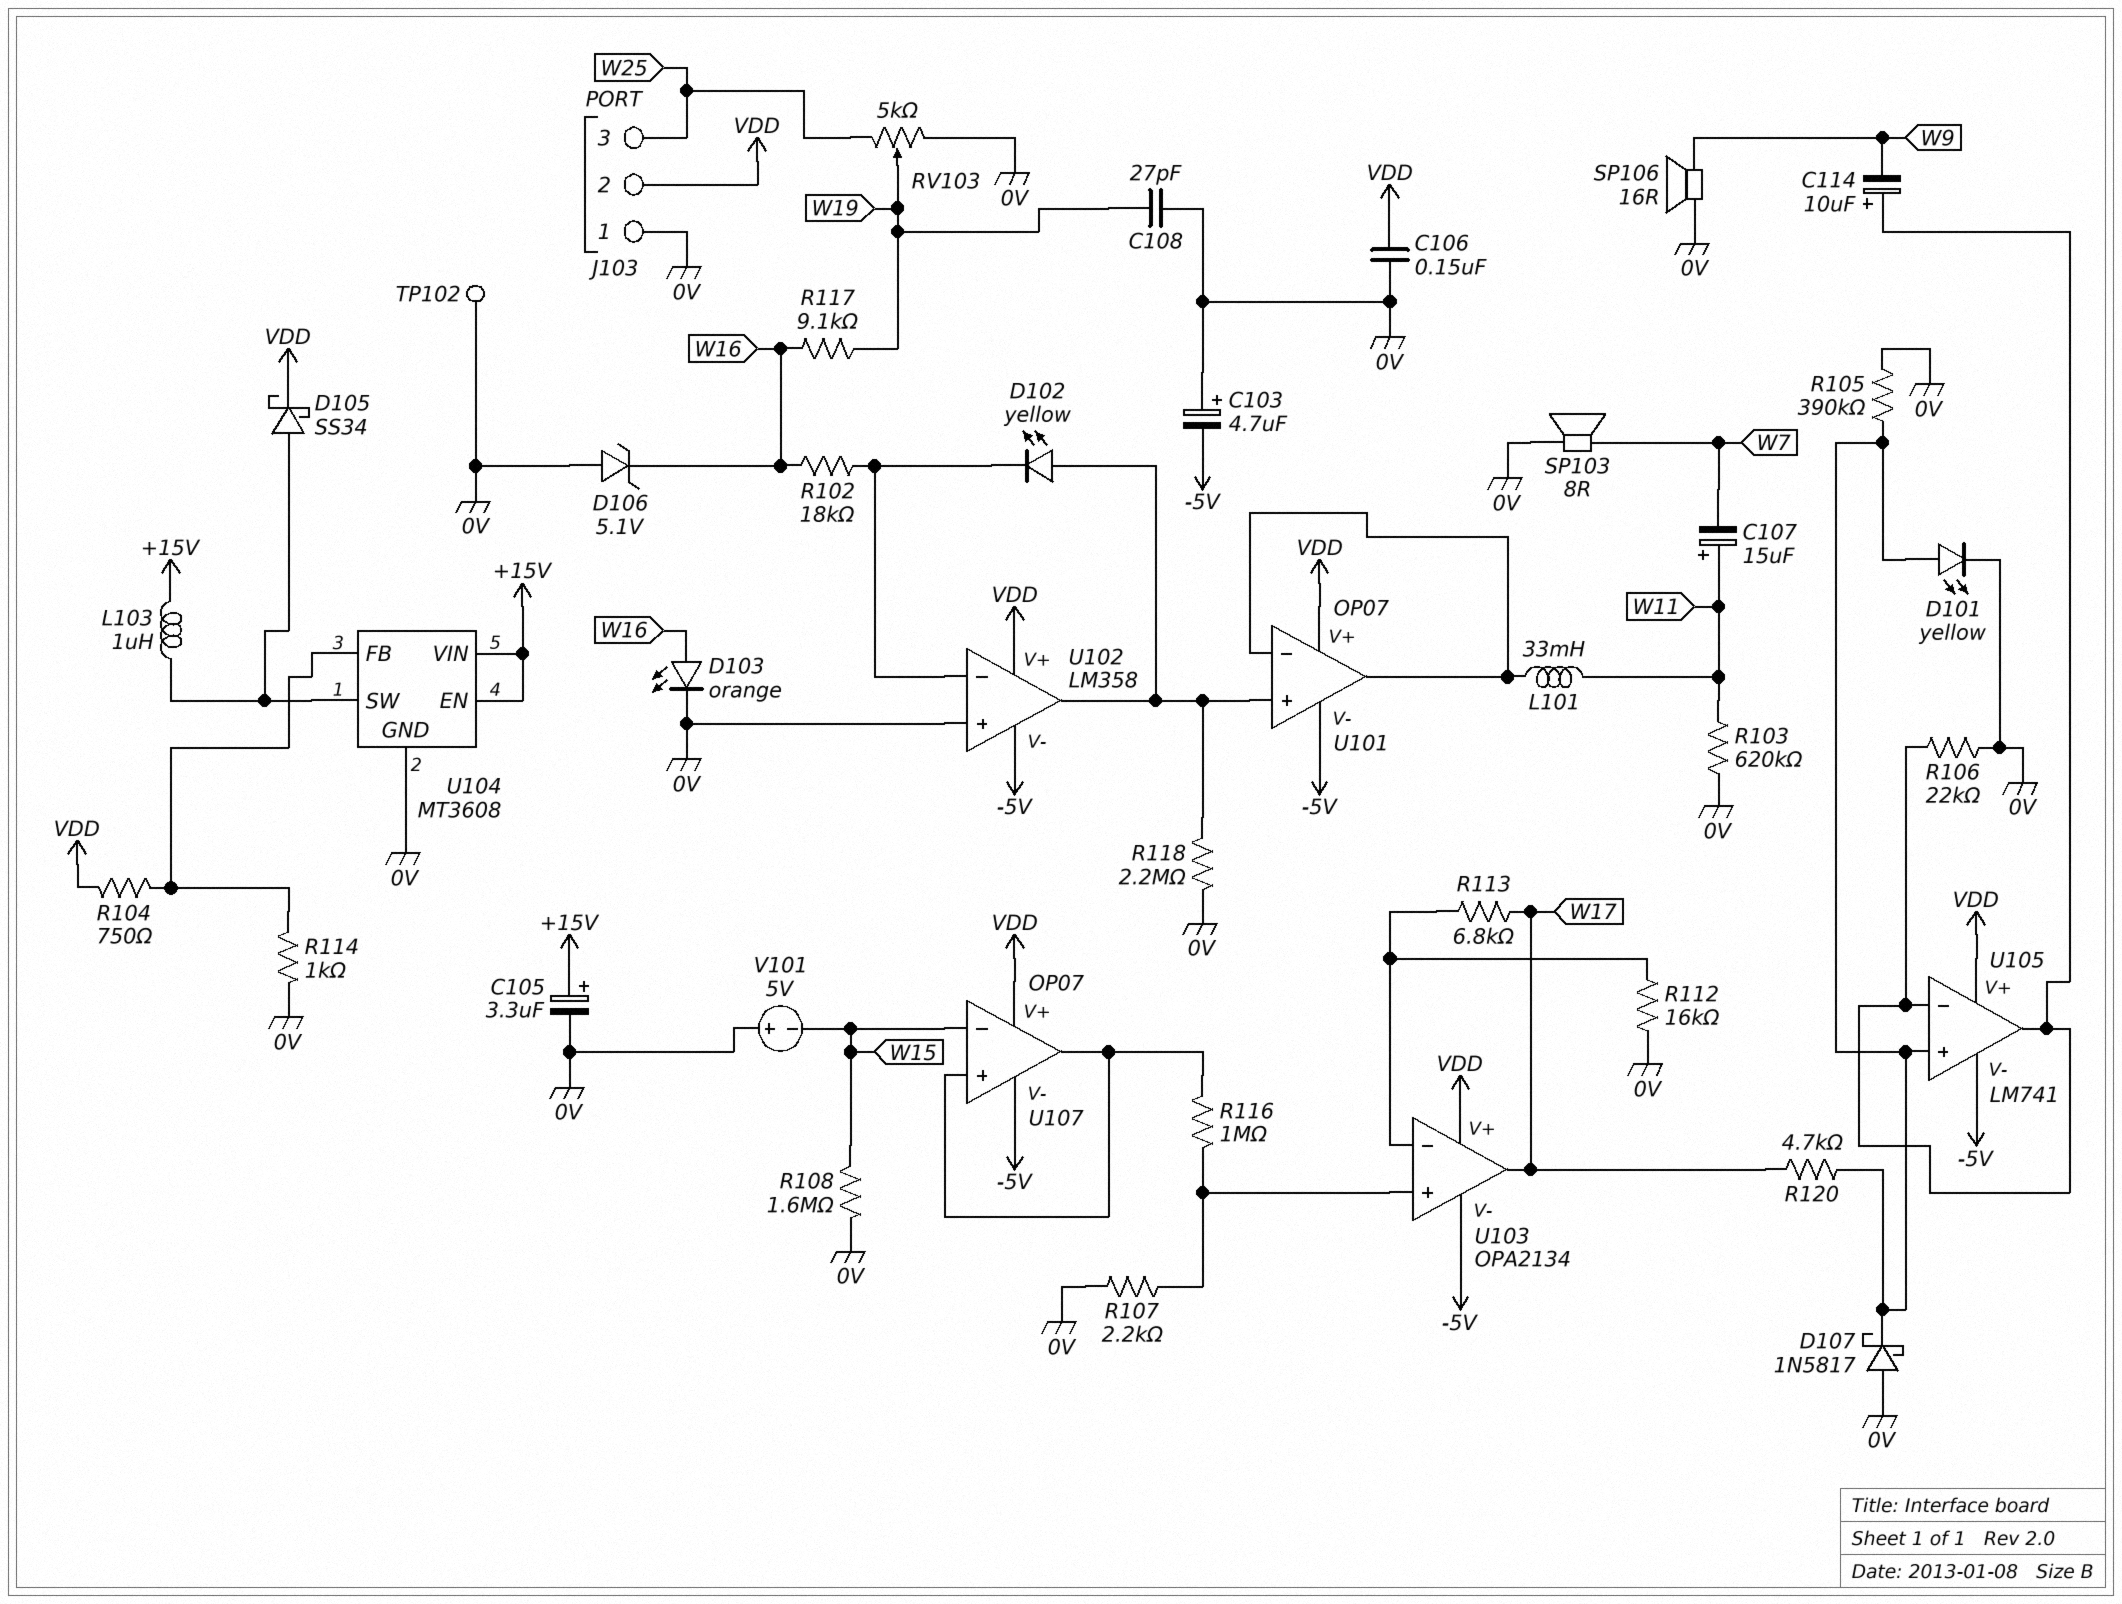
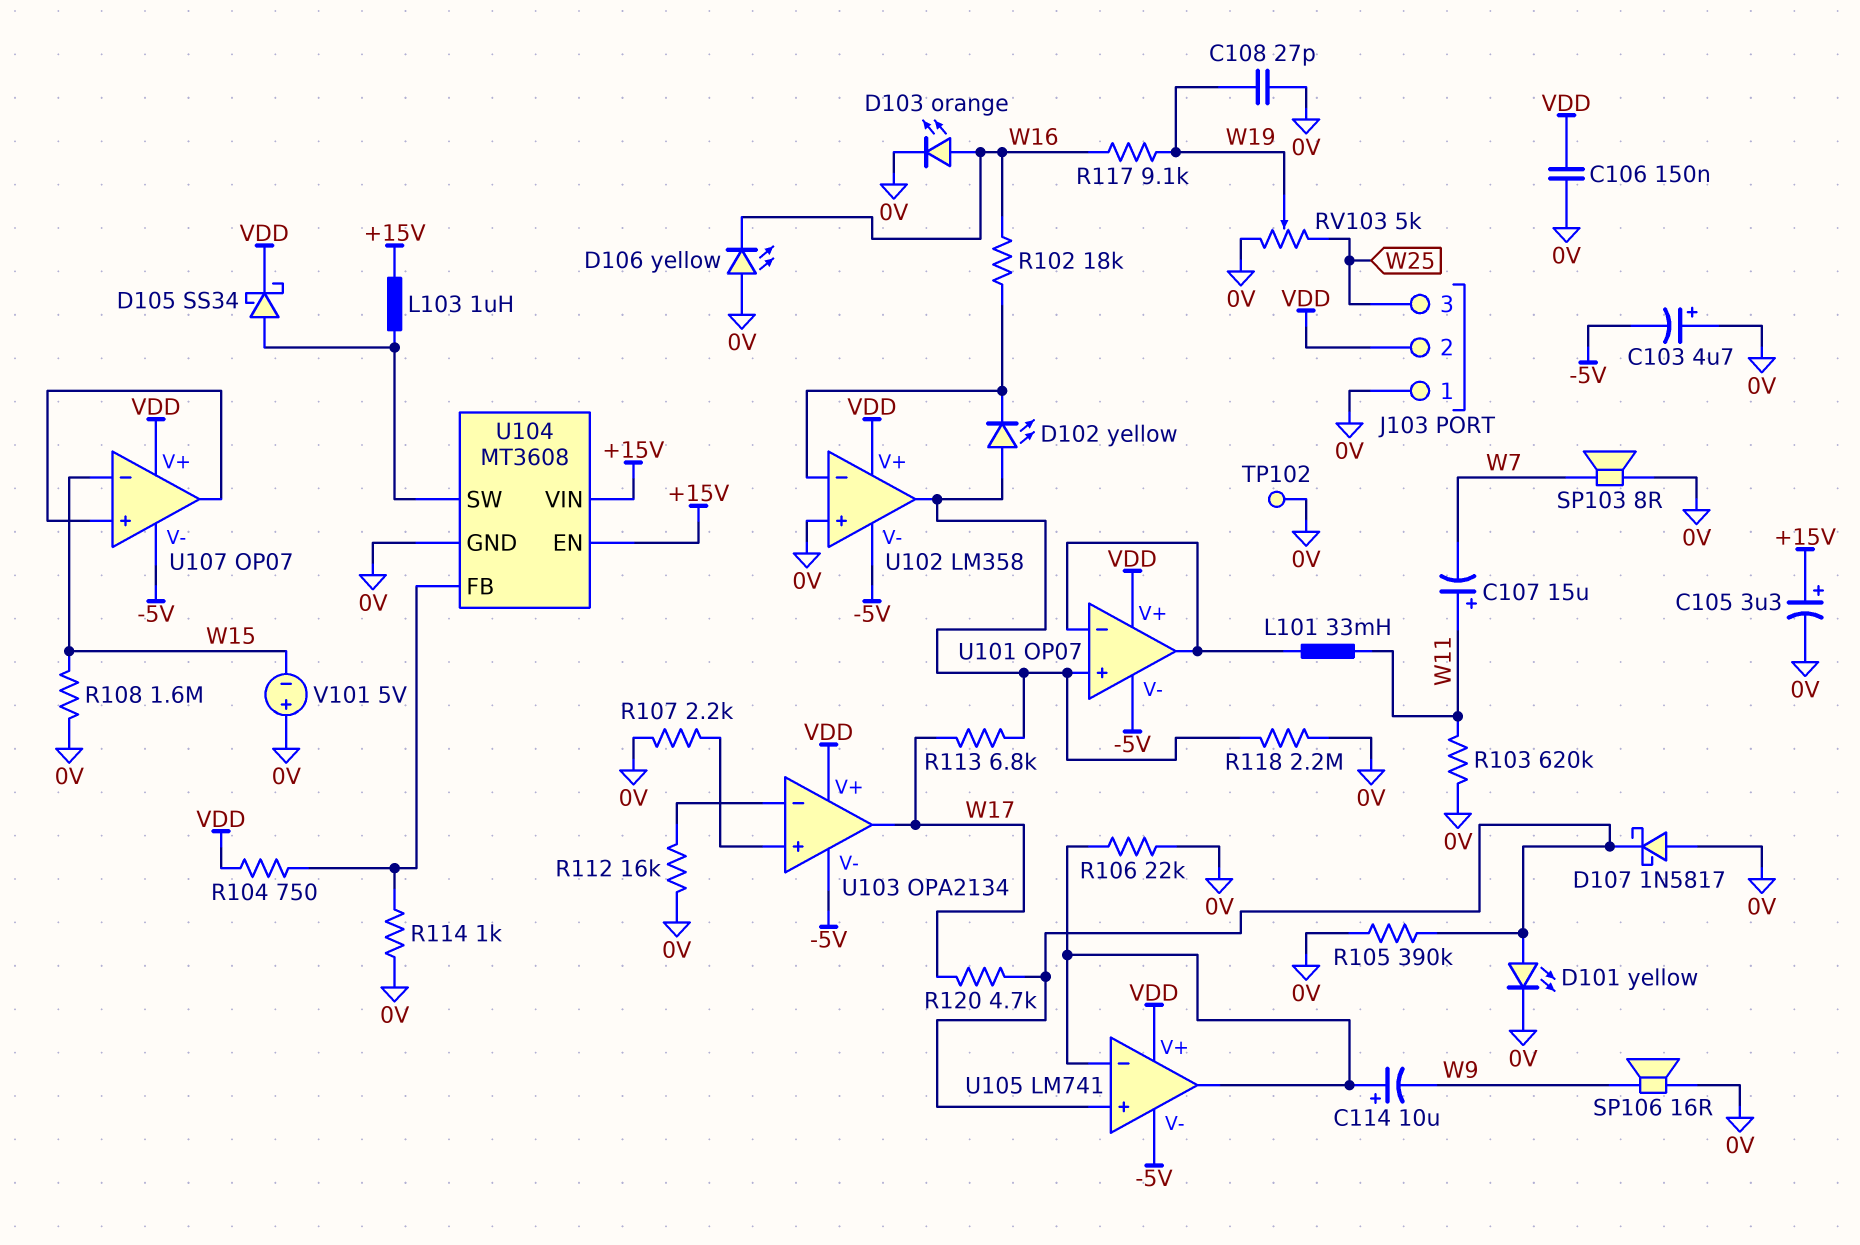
D106: zener 5.1V (A 0V, K W16) -> LED yellow (A 0V, K W16)
R113: 6.8k (U103/in-, W17) -> 6.8k (U101/in+, W17)
R116: 1M (U103/in+, U107/in+) -> none

